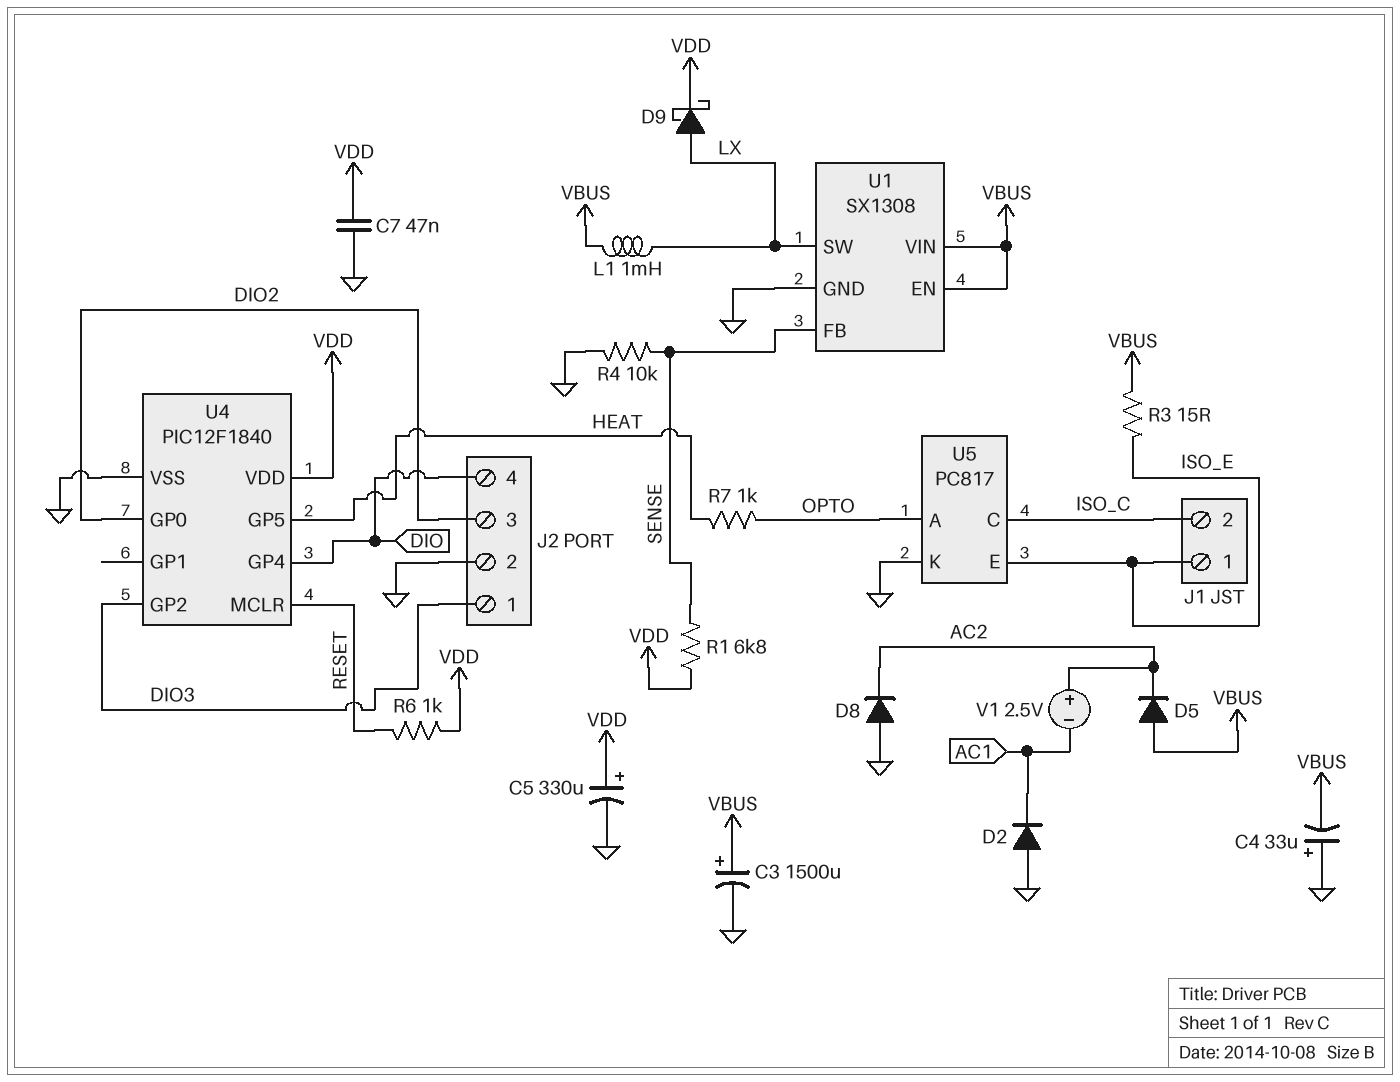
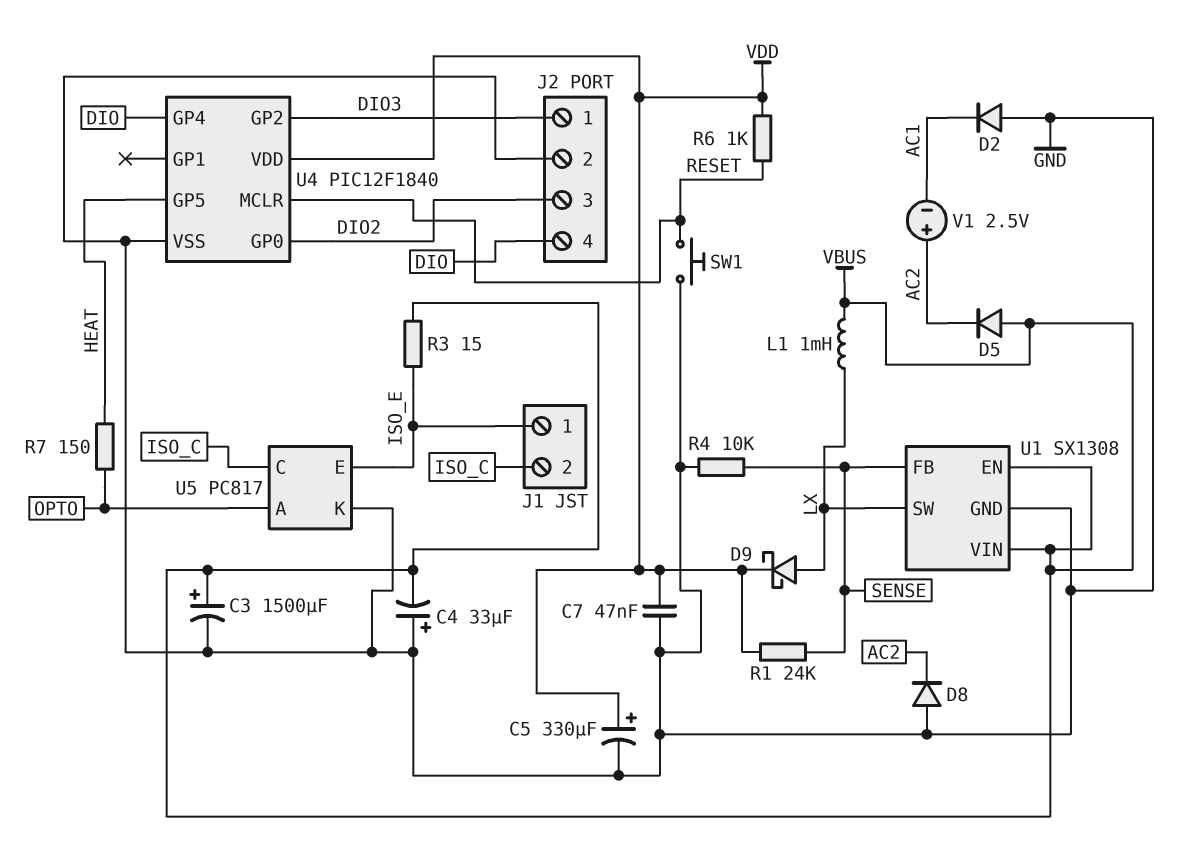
R1: 6.8k (SENSE, VDD) -> 24k (SENSE, VDD)
R7: 1k (HEAT, OPTO) -> 150 (HEAT, OPTO)
SW1: none -> button (GND, RESET)

